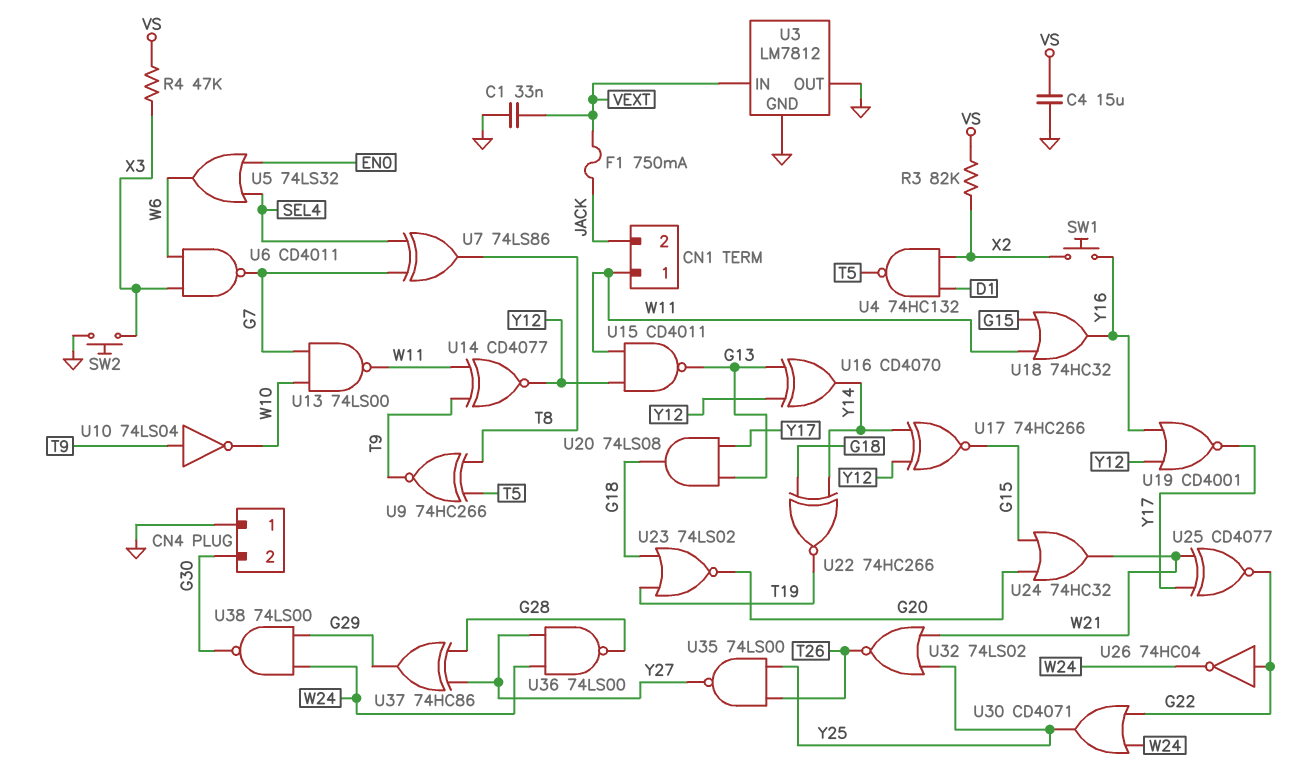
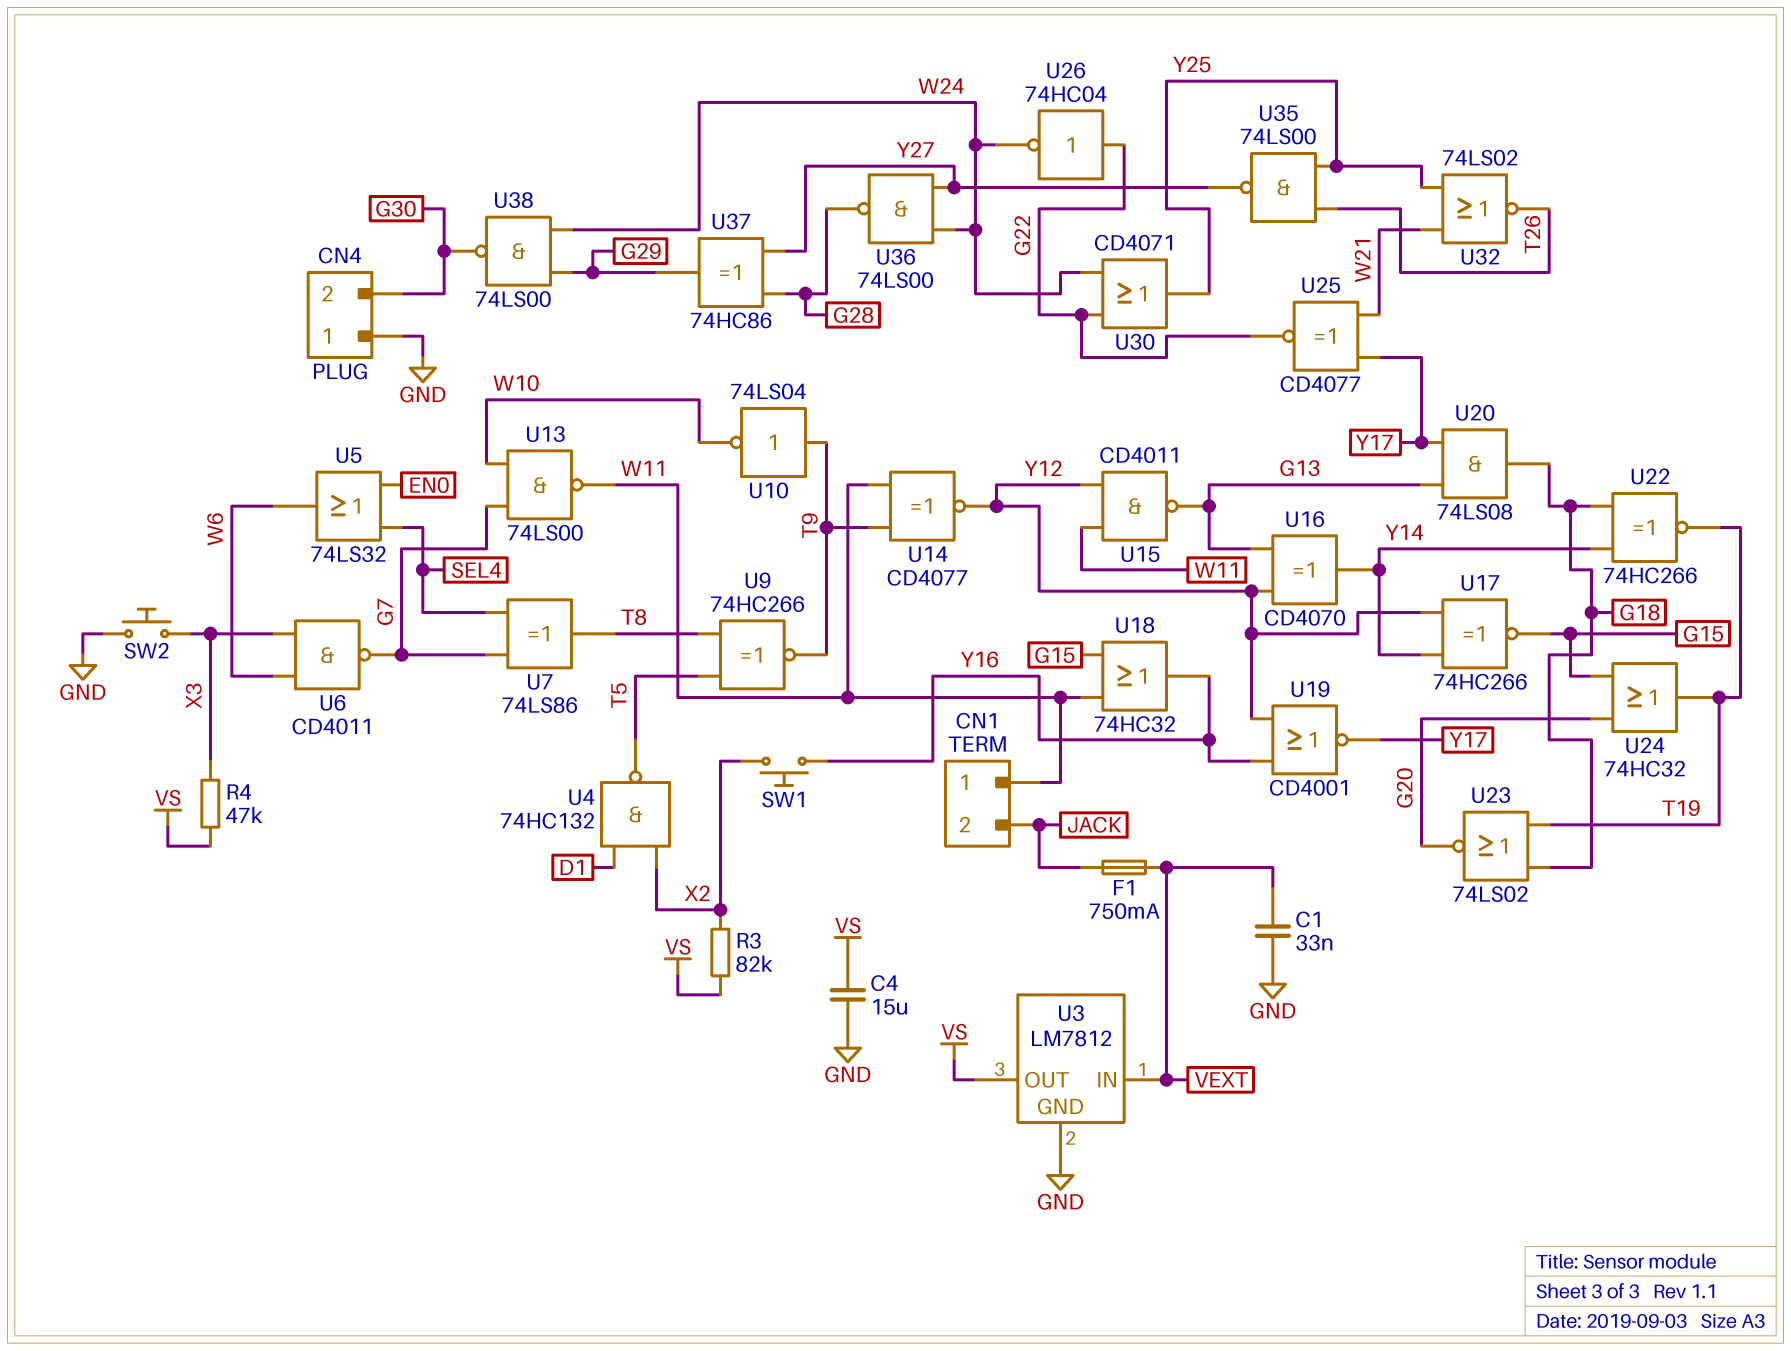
U3 pin OUT: GND -> VS
U24: OR 74HC32 (in G15, in G20, out W21) -> OR 74HC32 (in G15, in G20, out T19)

